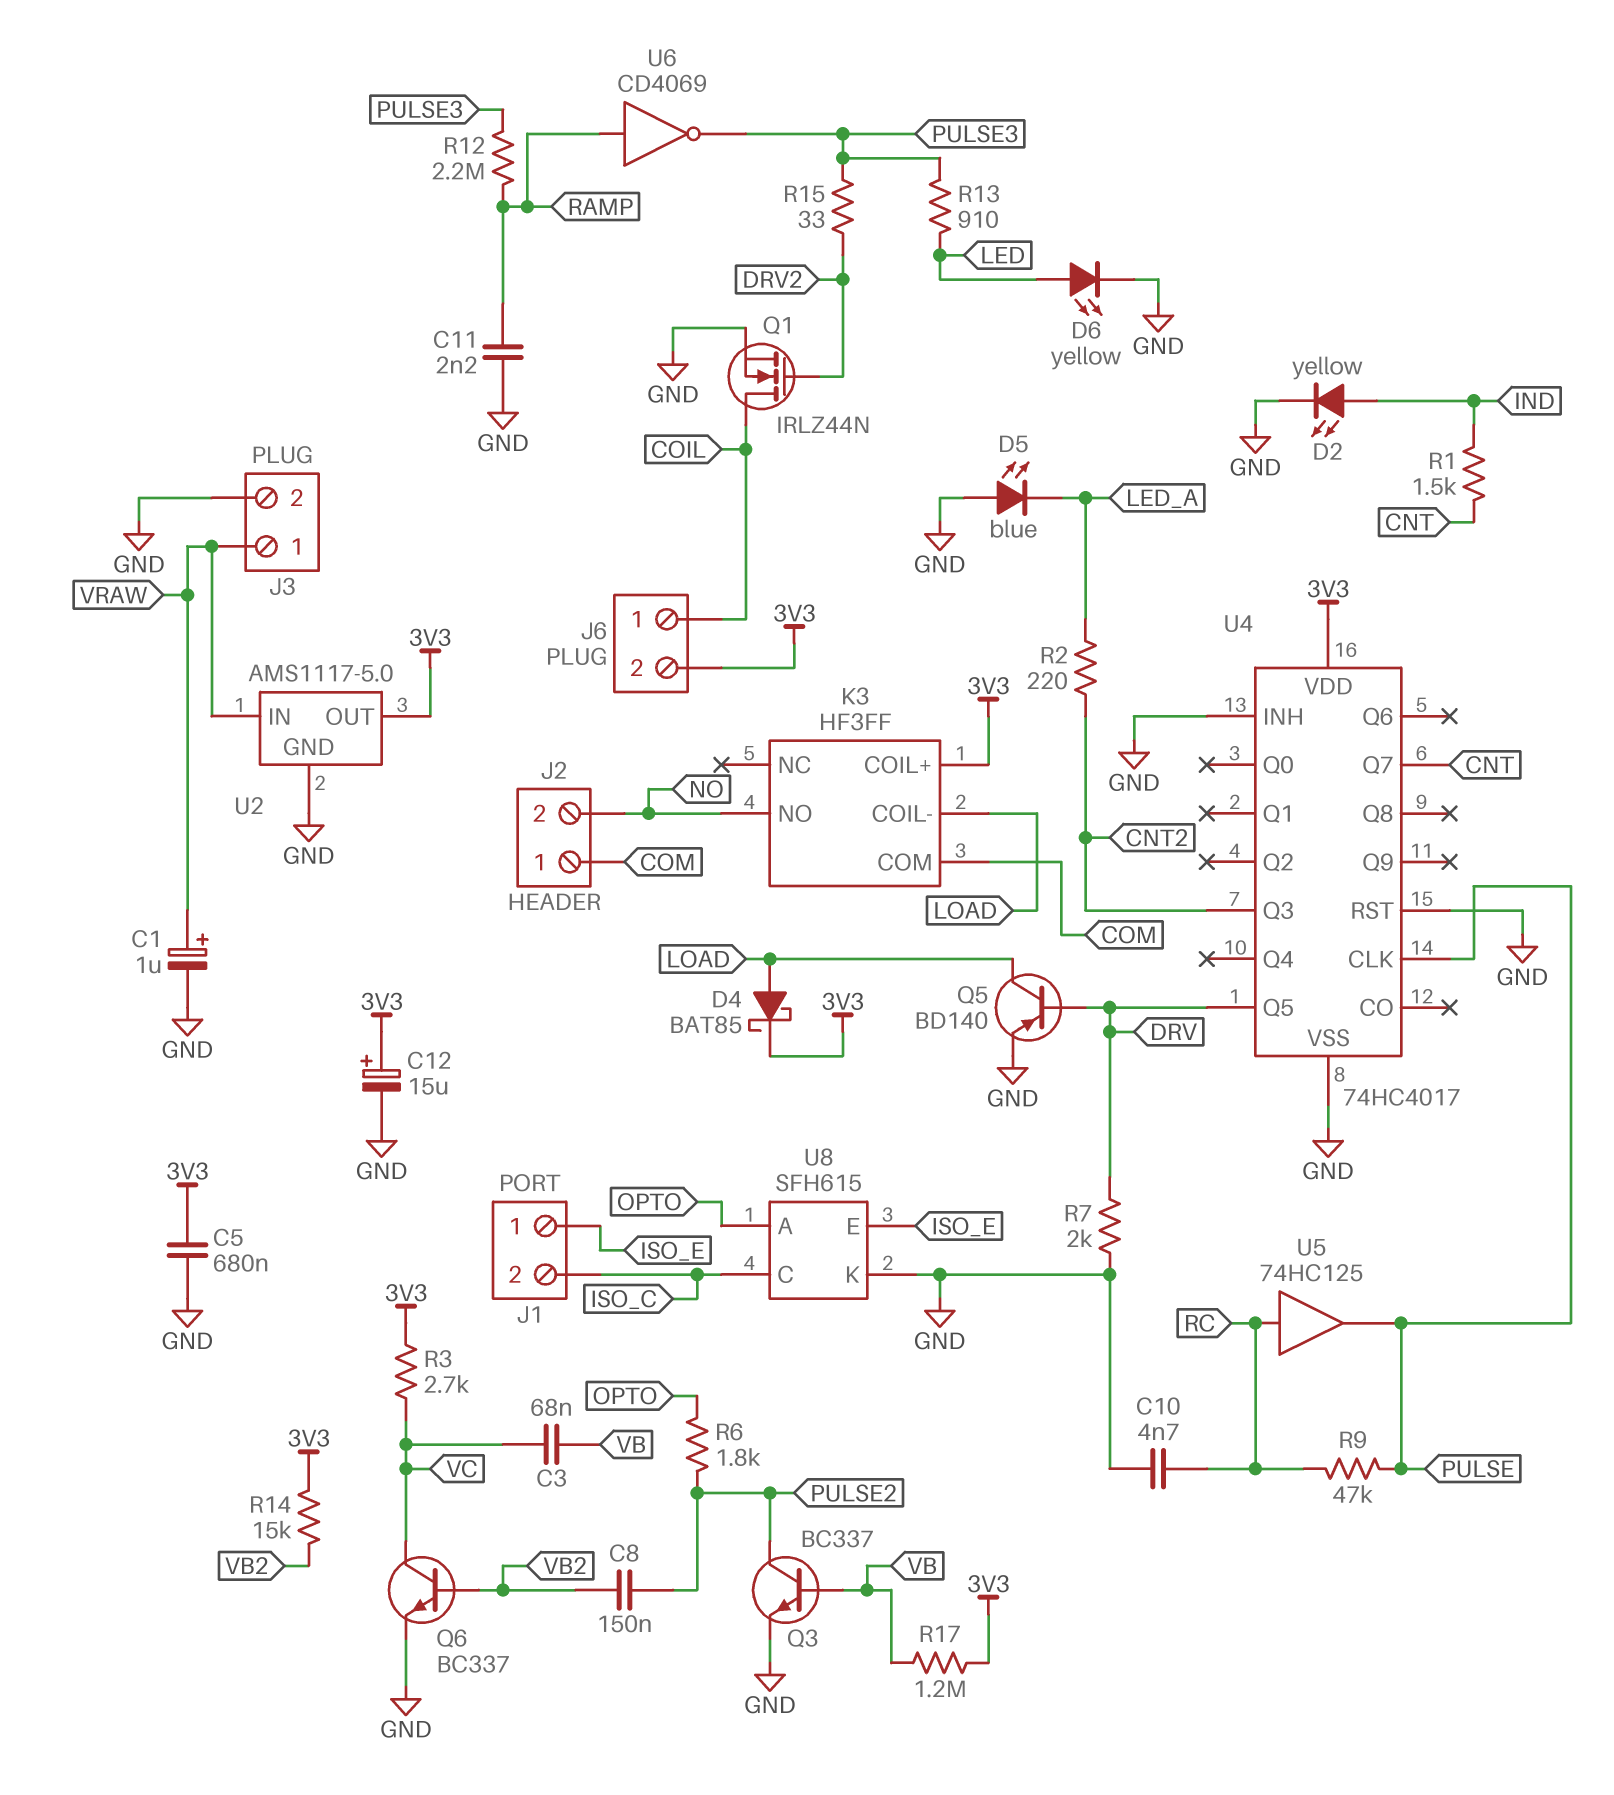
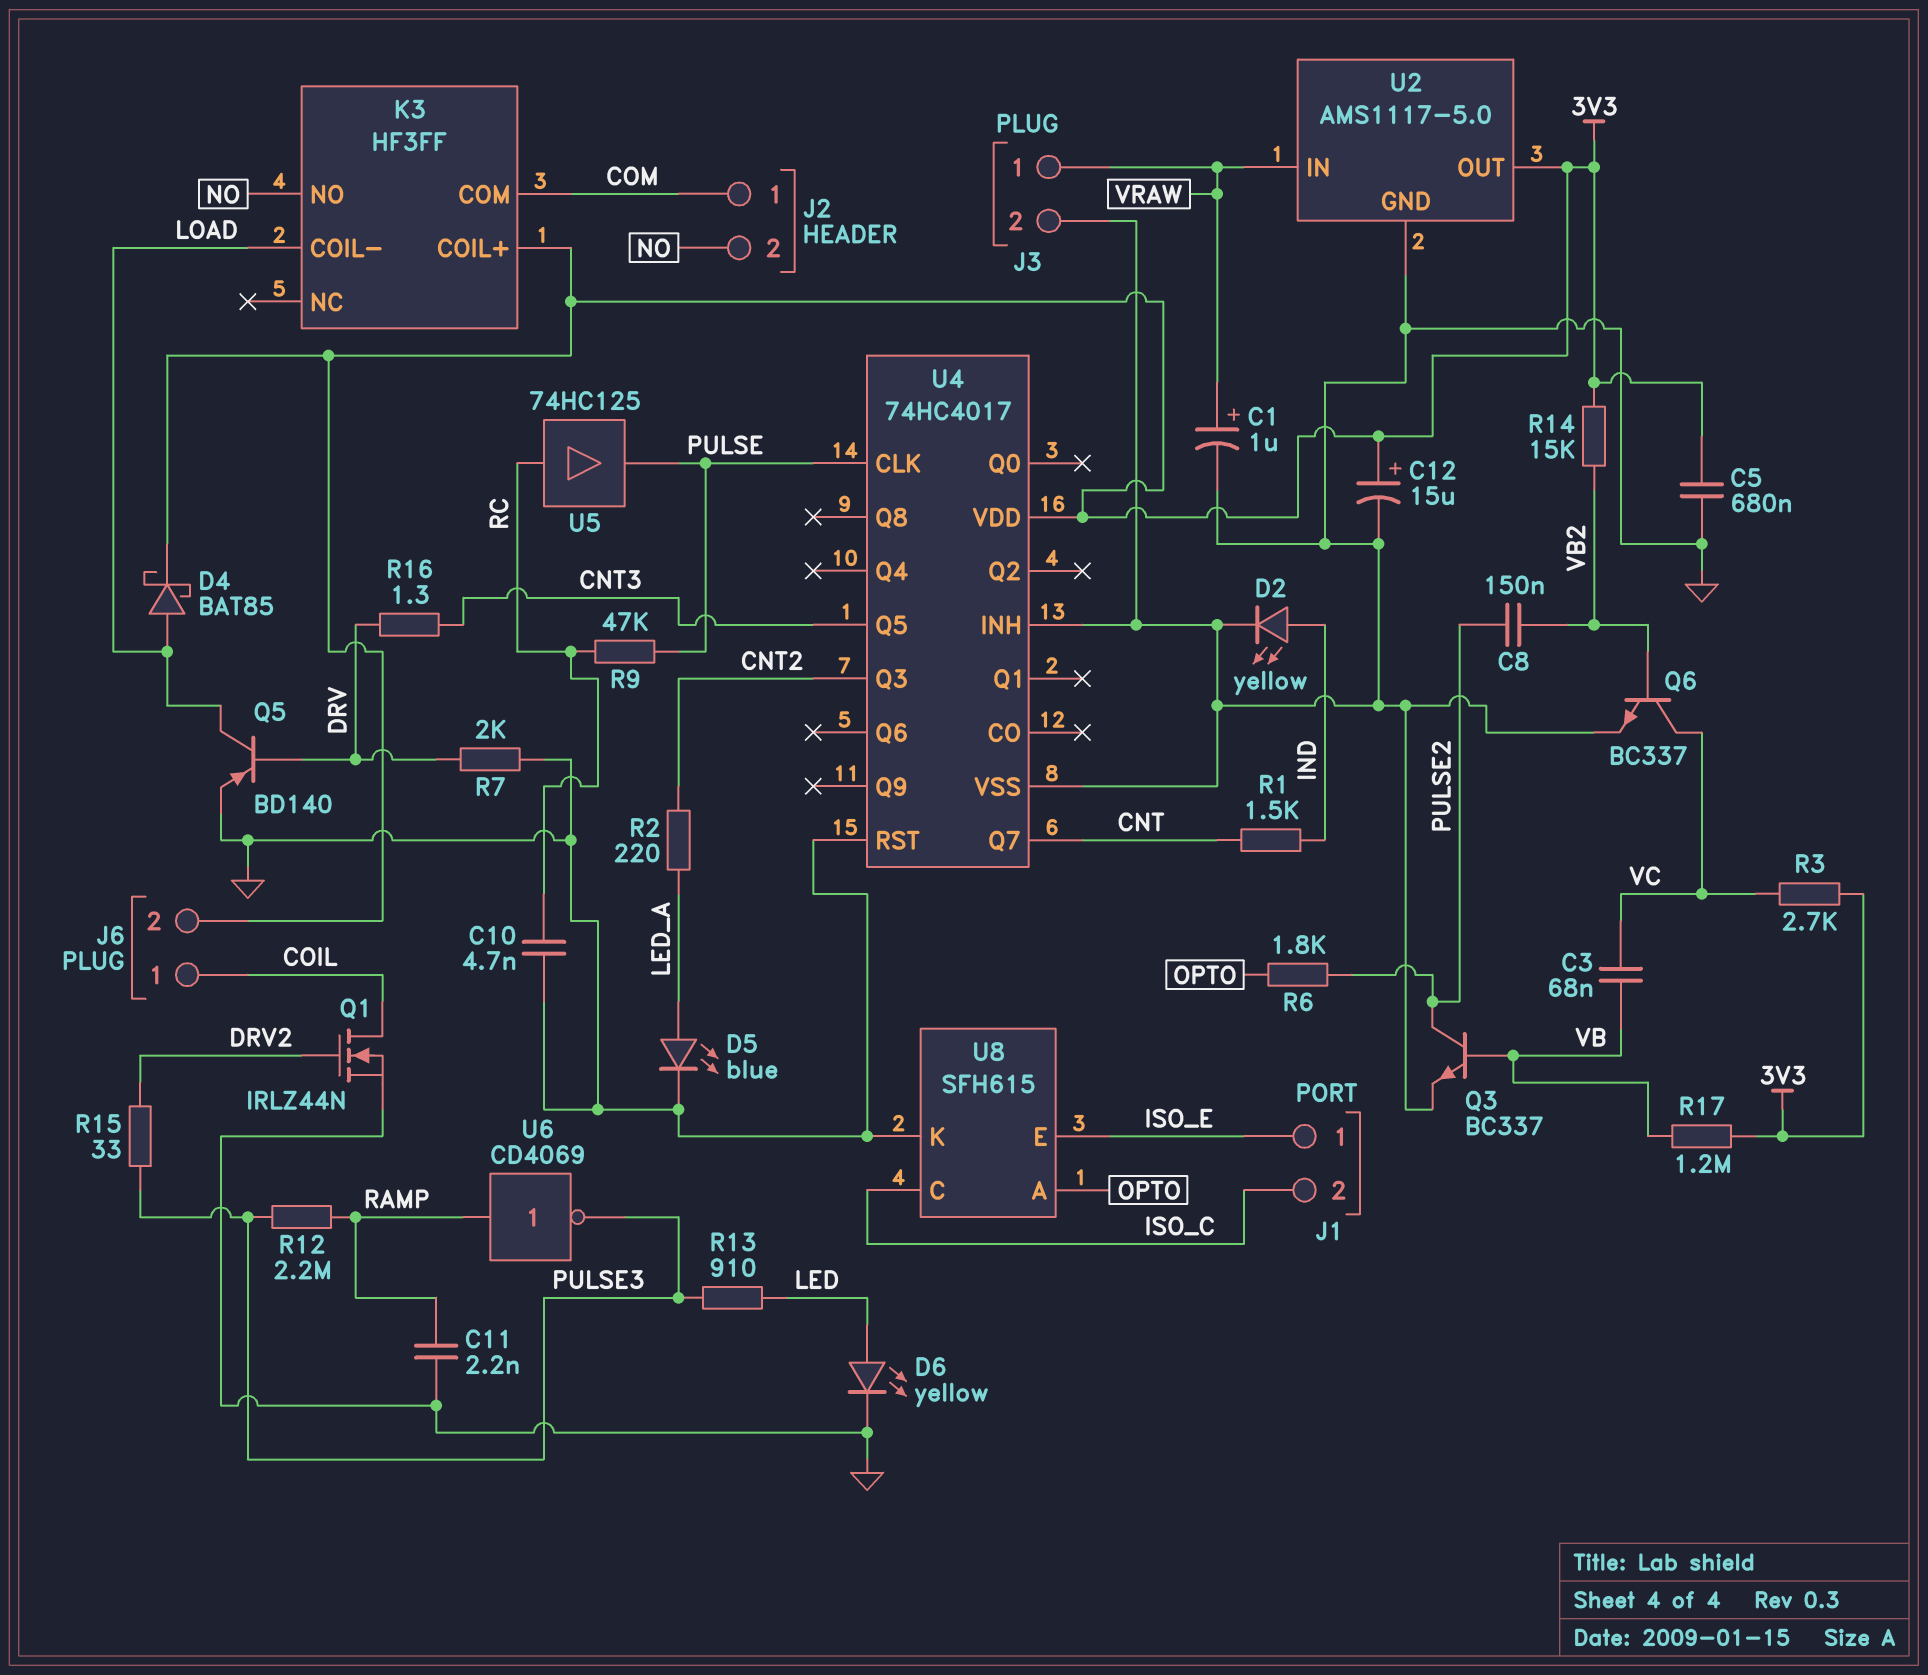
D5: LED blue (A GND, K LED_A) -> LED blue (A LED_A, K GND)
R16: none -> 1.3 (CNT3, DRV)
U4 pin Q5: DRV -> CNT3

